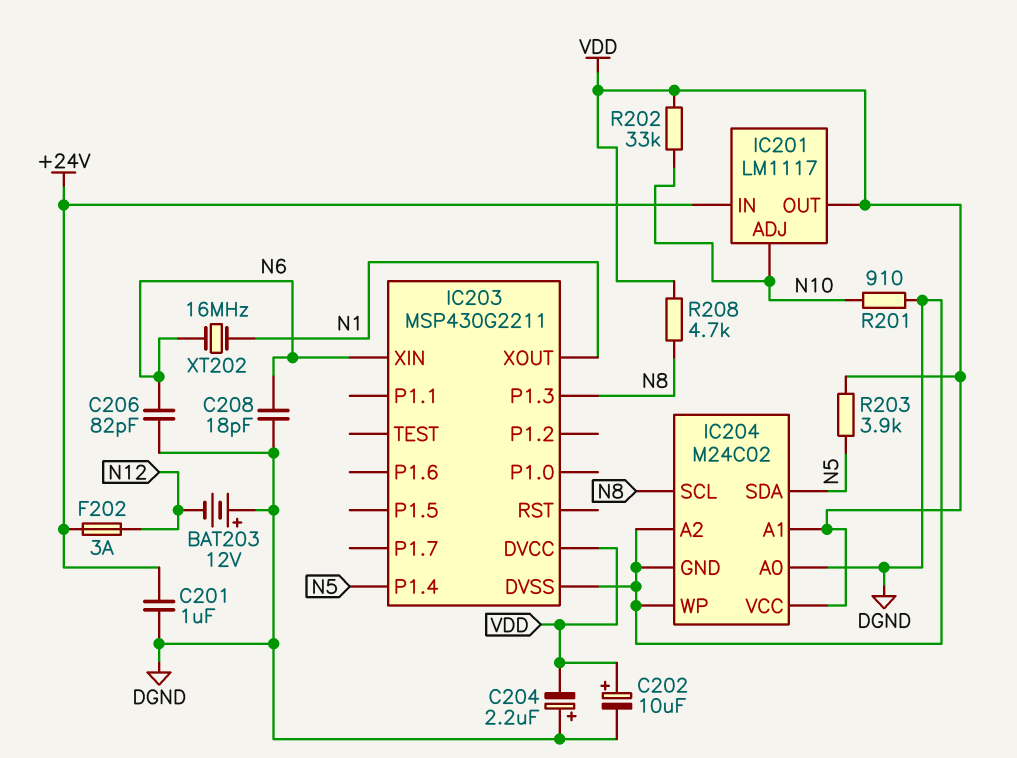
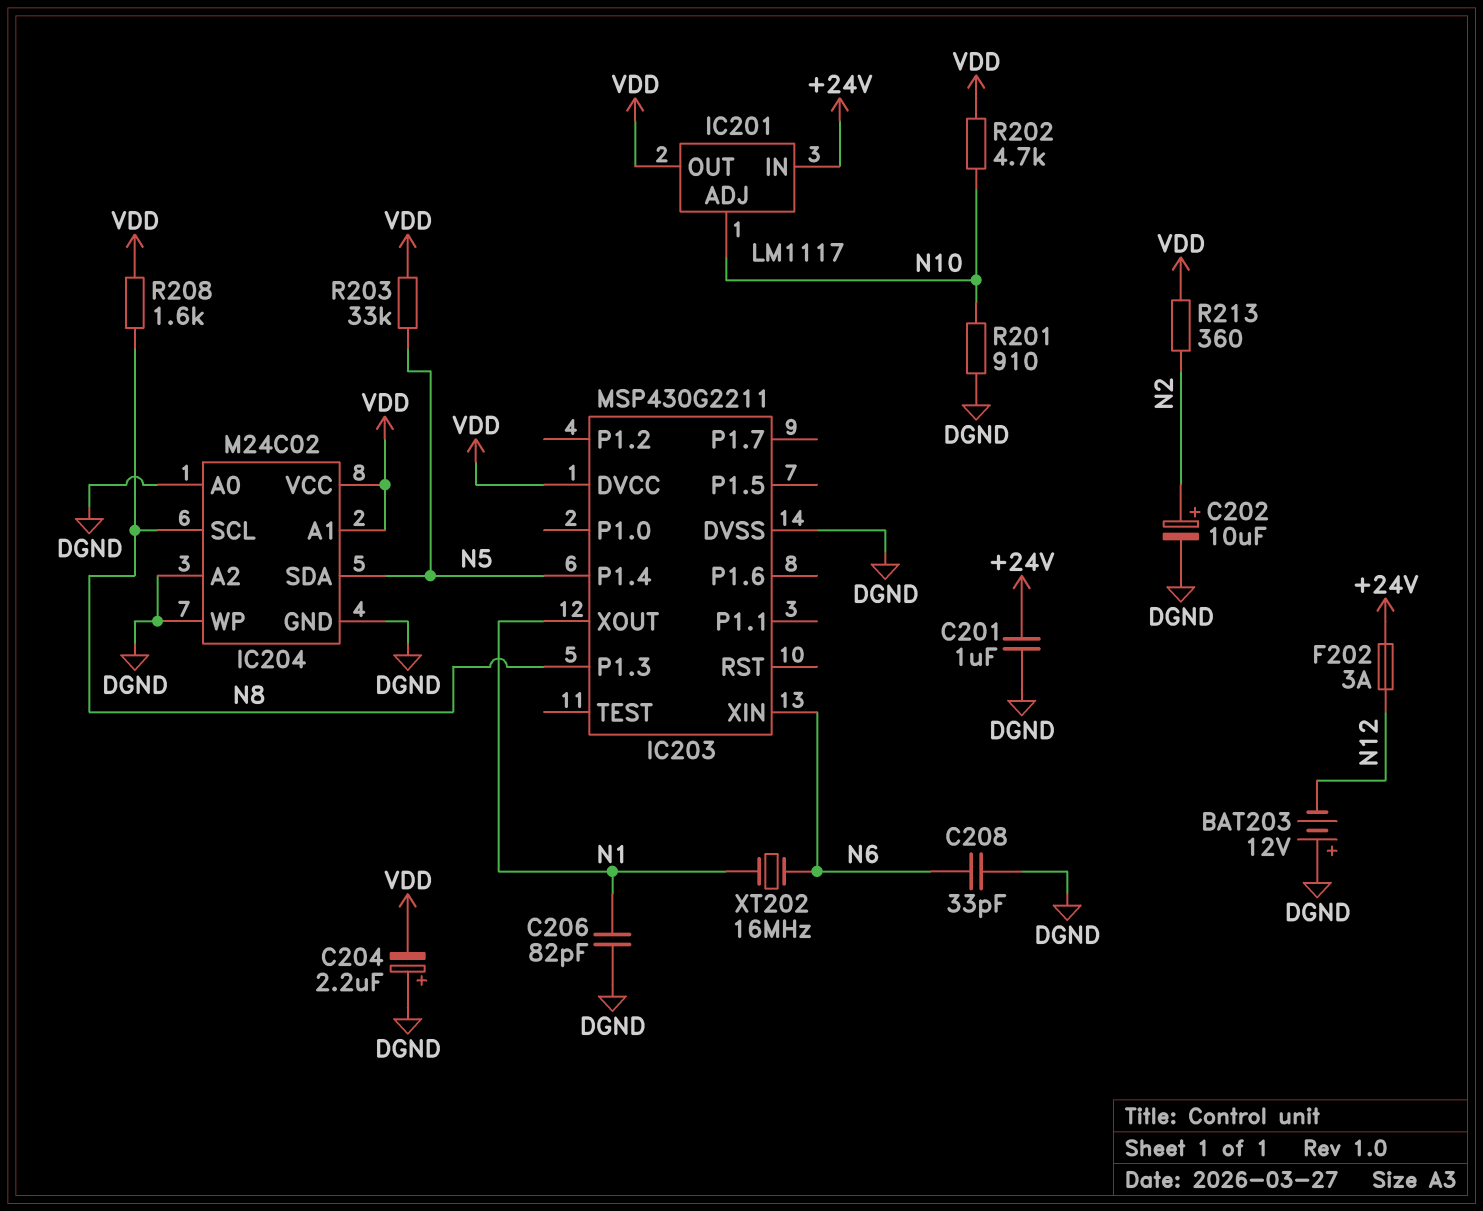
C202: 10uF (plus VDD, minus DGND) -> 10uF (plus N2, minus DGND)
C206: 82pF (DGND, N6) -> 82pF (DGND, N1)
C208: 18pF (DGND, N6) -> 33pF (DGND, N6)
R202: 33k (N10, VDD) -> 4.7k (N10, VDD)
R203: 3.9k (N5, VDD) -> 33k (N5, VDD)
R208: 4.7k (N8, VDD) -> 1.6k (N8, VDD)
R213: none -> 360 (N2, VDD)

